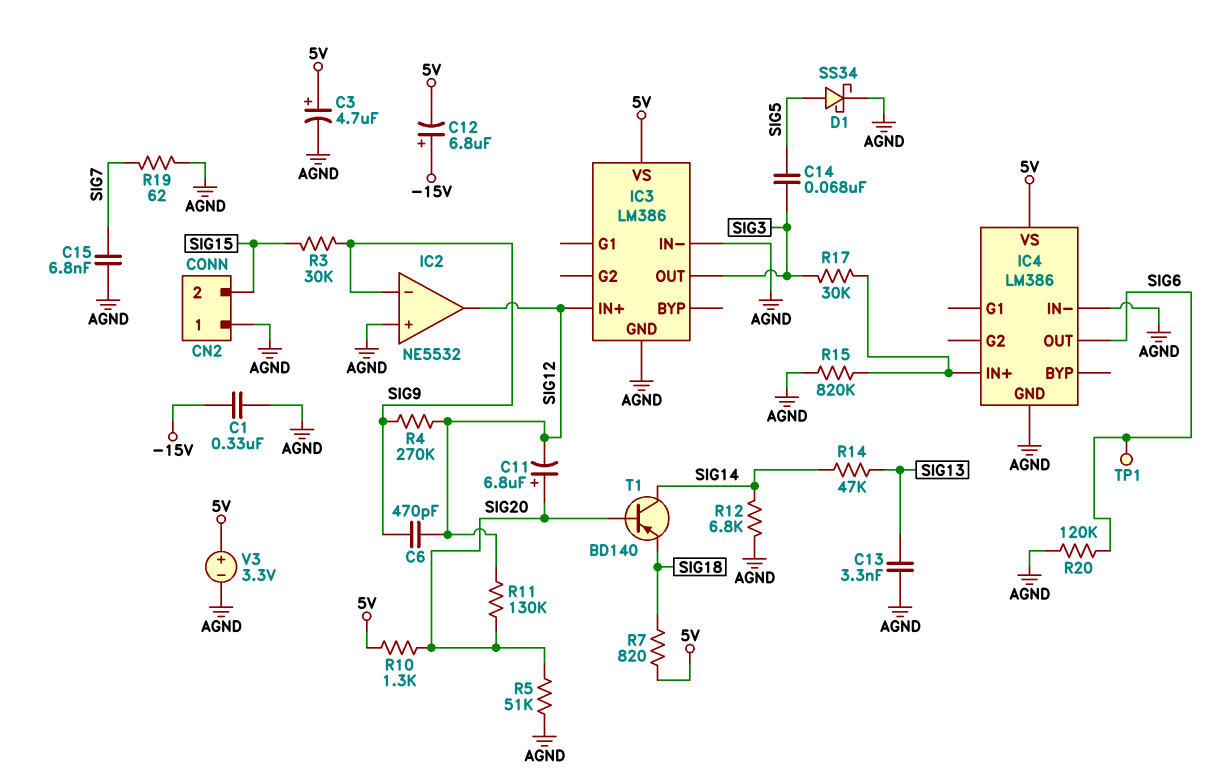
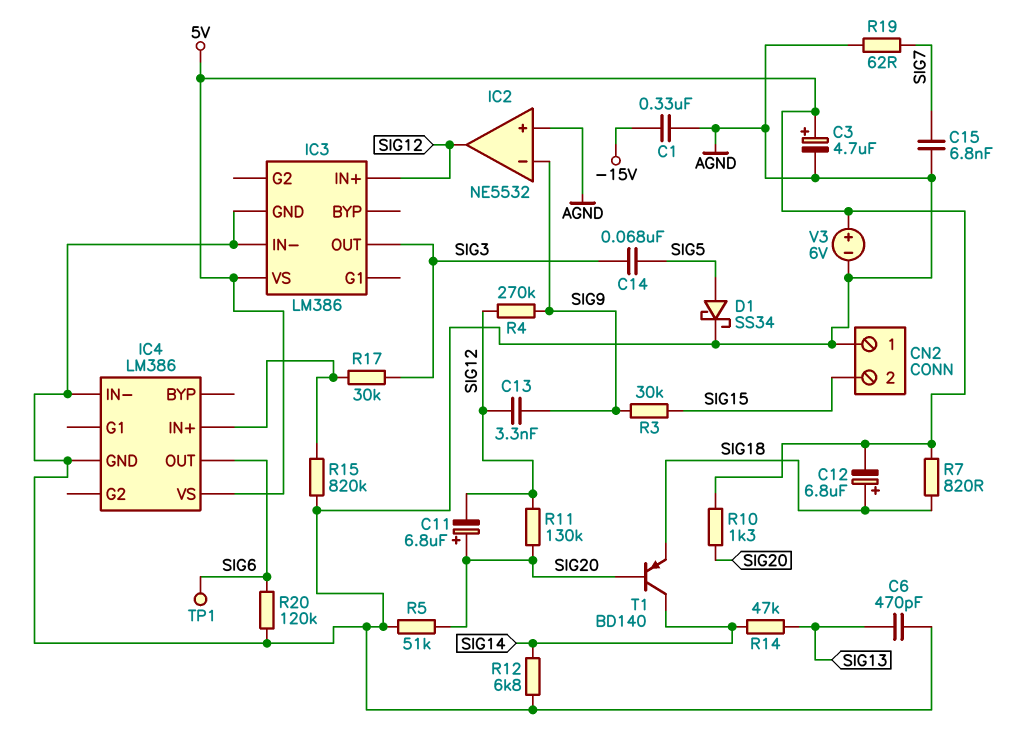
C6: 470pF (SIG9, SIG12) -> 470pF (AGND, SIG13)
C12: 6.8uF (plus -15V, minus 5V) -> 6.8uF (plus SIG18, minus 5V)
C13: 3.3nF (AGND, SIG13) -> 3.3nF (SIG9, SIG12)
V3: 3.3V (plus 5V, minus AGND) -> 6V (plus 5V, minus AGND)

